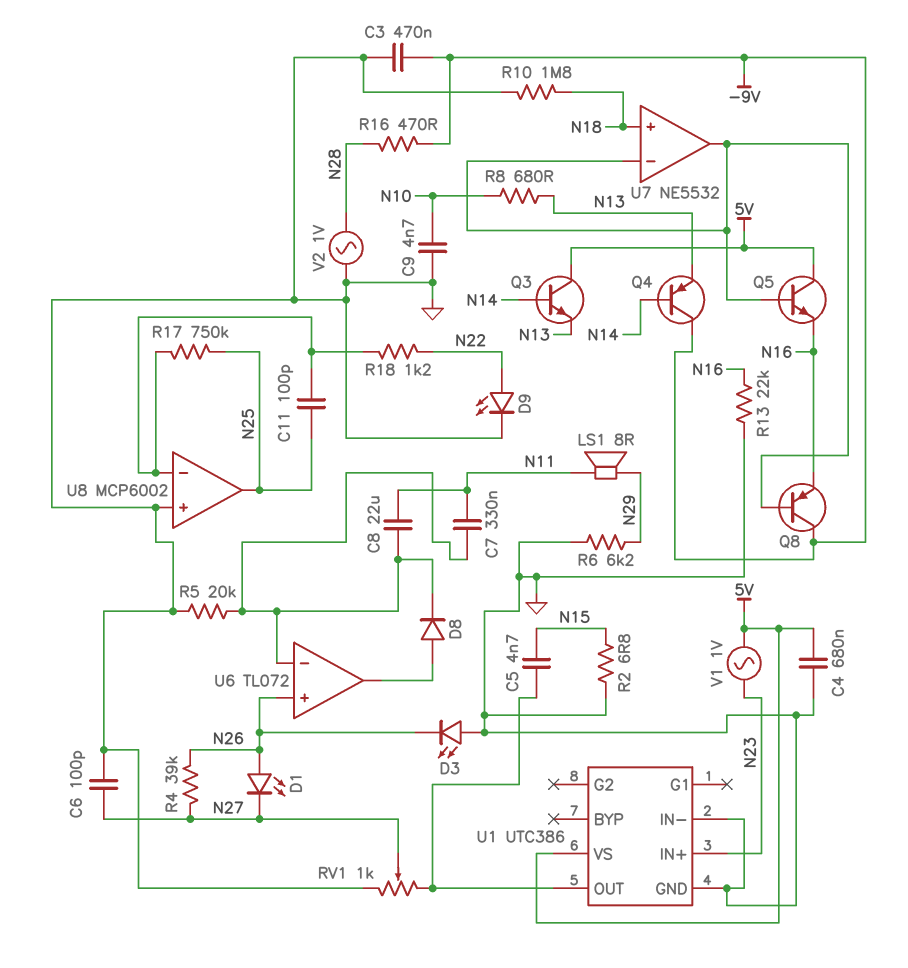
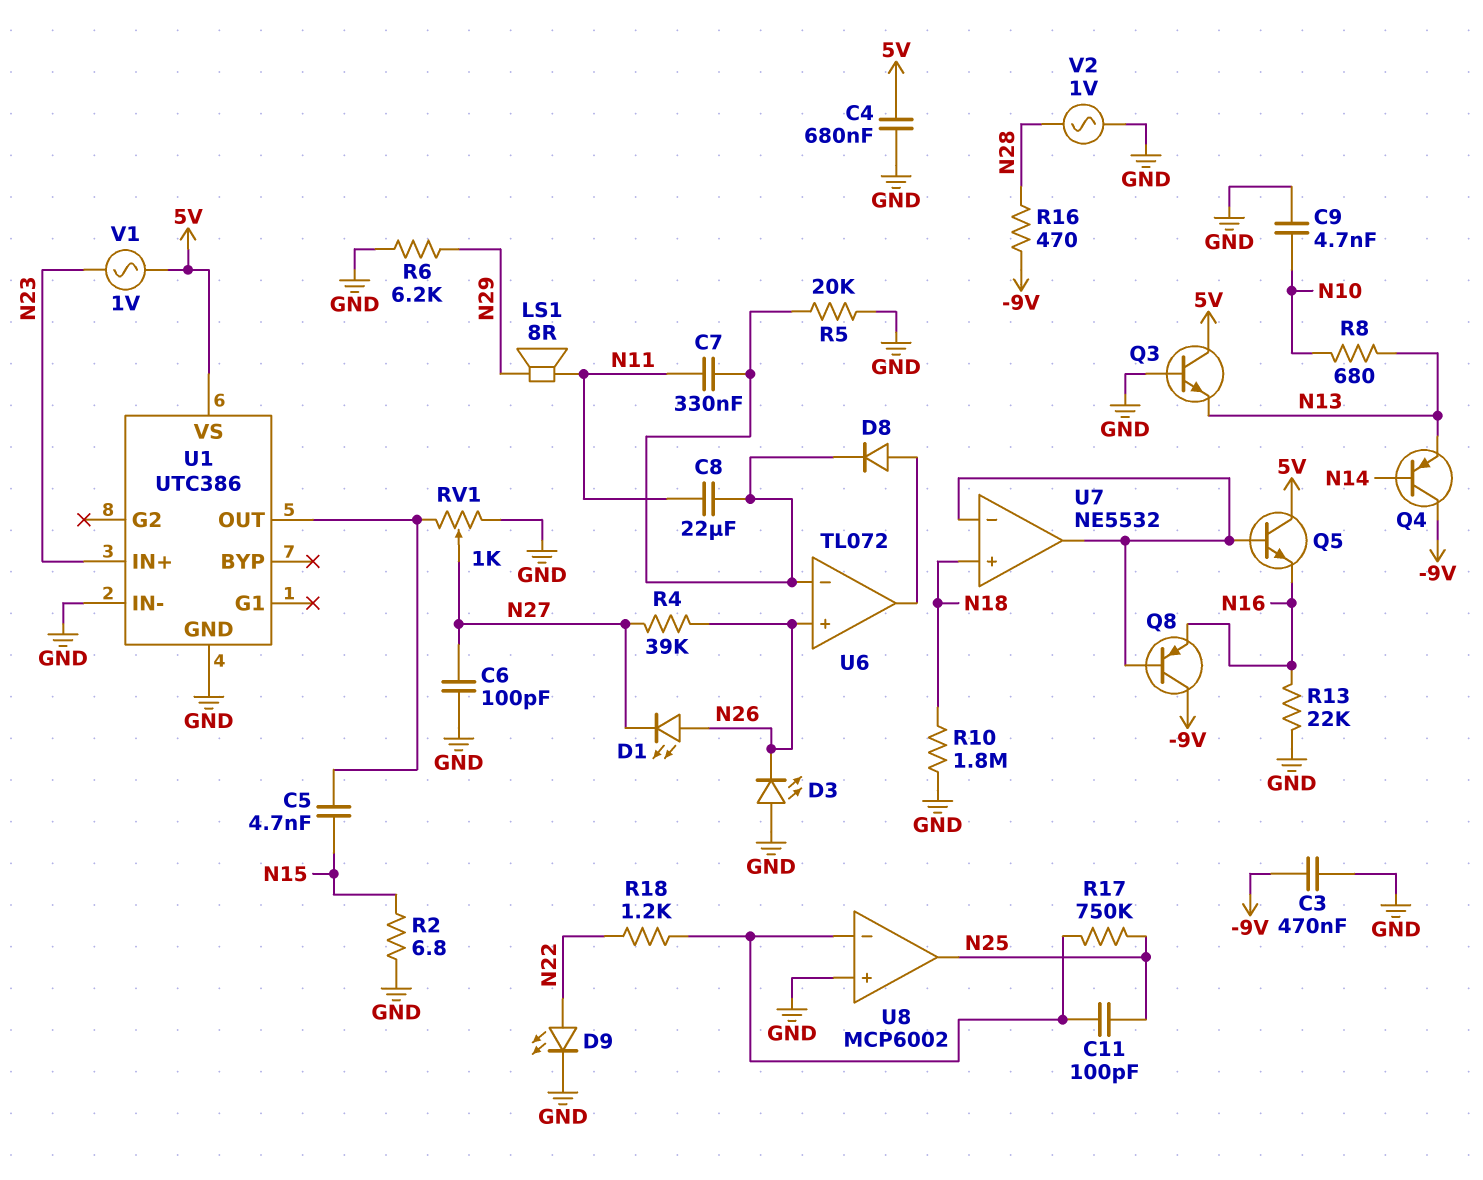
Q3: NPN (B N14, C 5V, E N13) -> NPN (B GND, C 5V, E N13)

